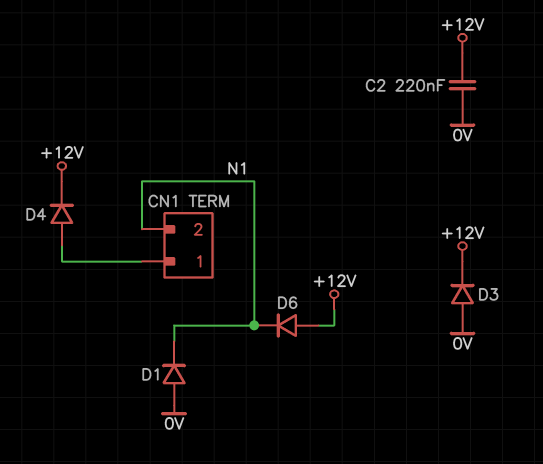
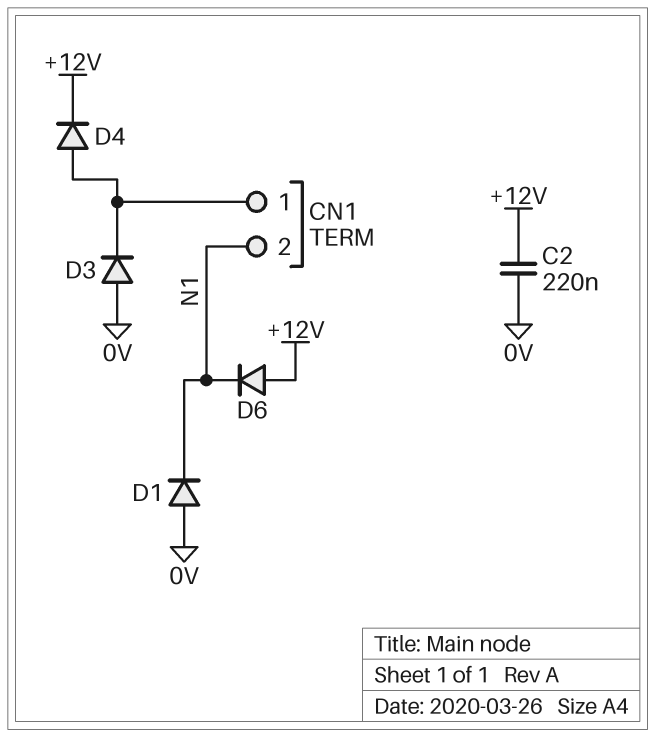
D3: diode (A 0V, K +12V) -> diode (A 0V, K CN1/1)

